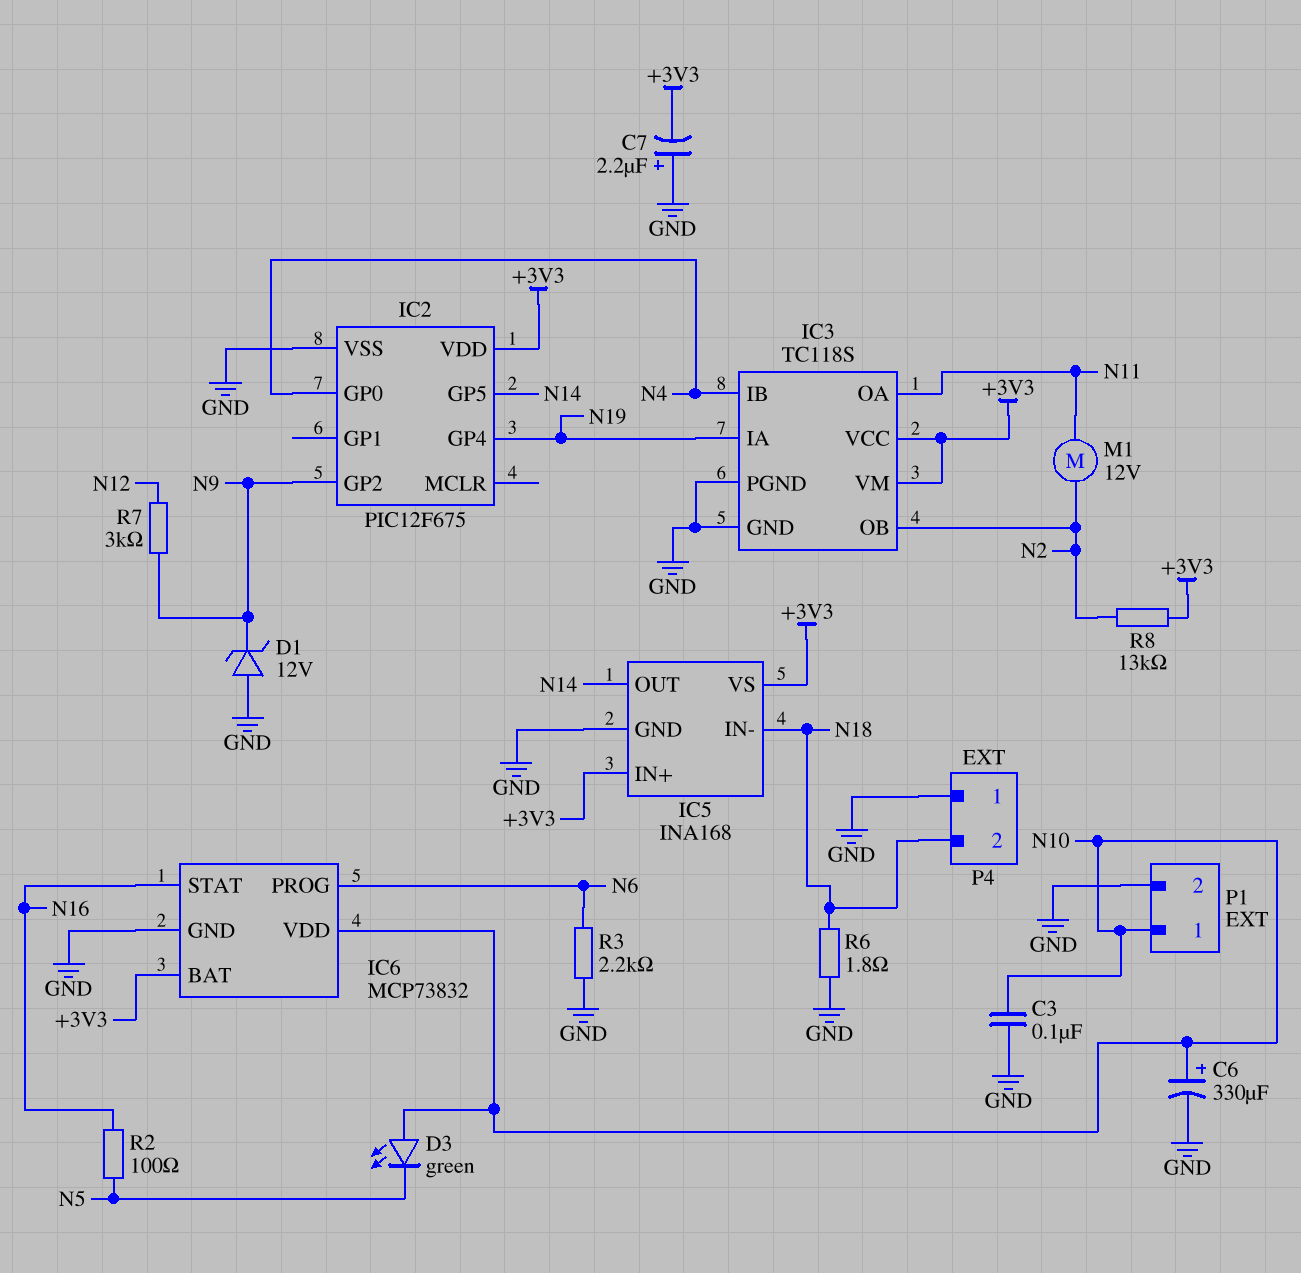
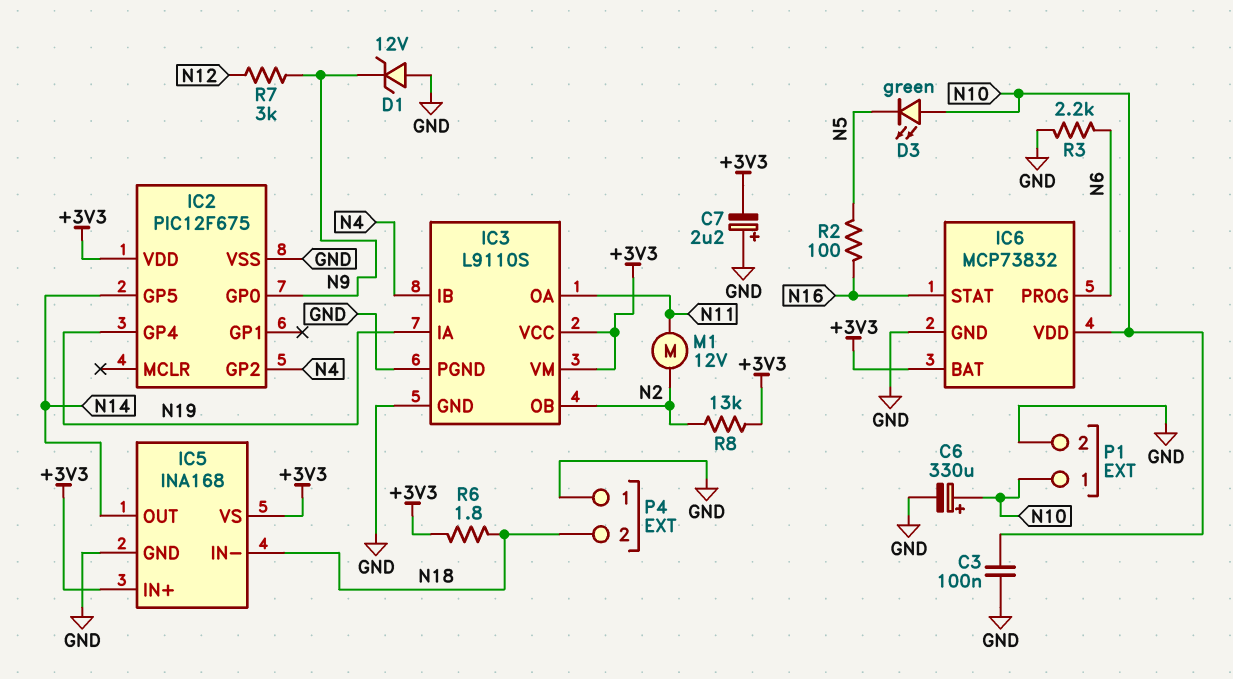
IC2 pin GP0: N4 -> N9
IC2 pin GP2: N9 -> N4
IC3: TC118S -> L9110S
R6: 1.8 (GND, N18) -> 1.8 (+3V3, N18)

